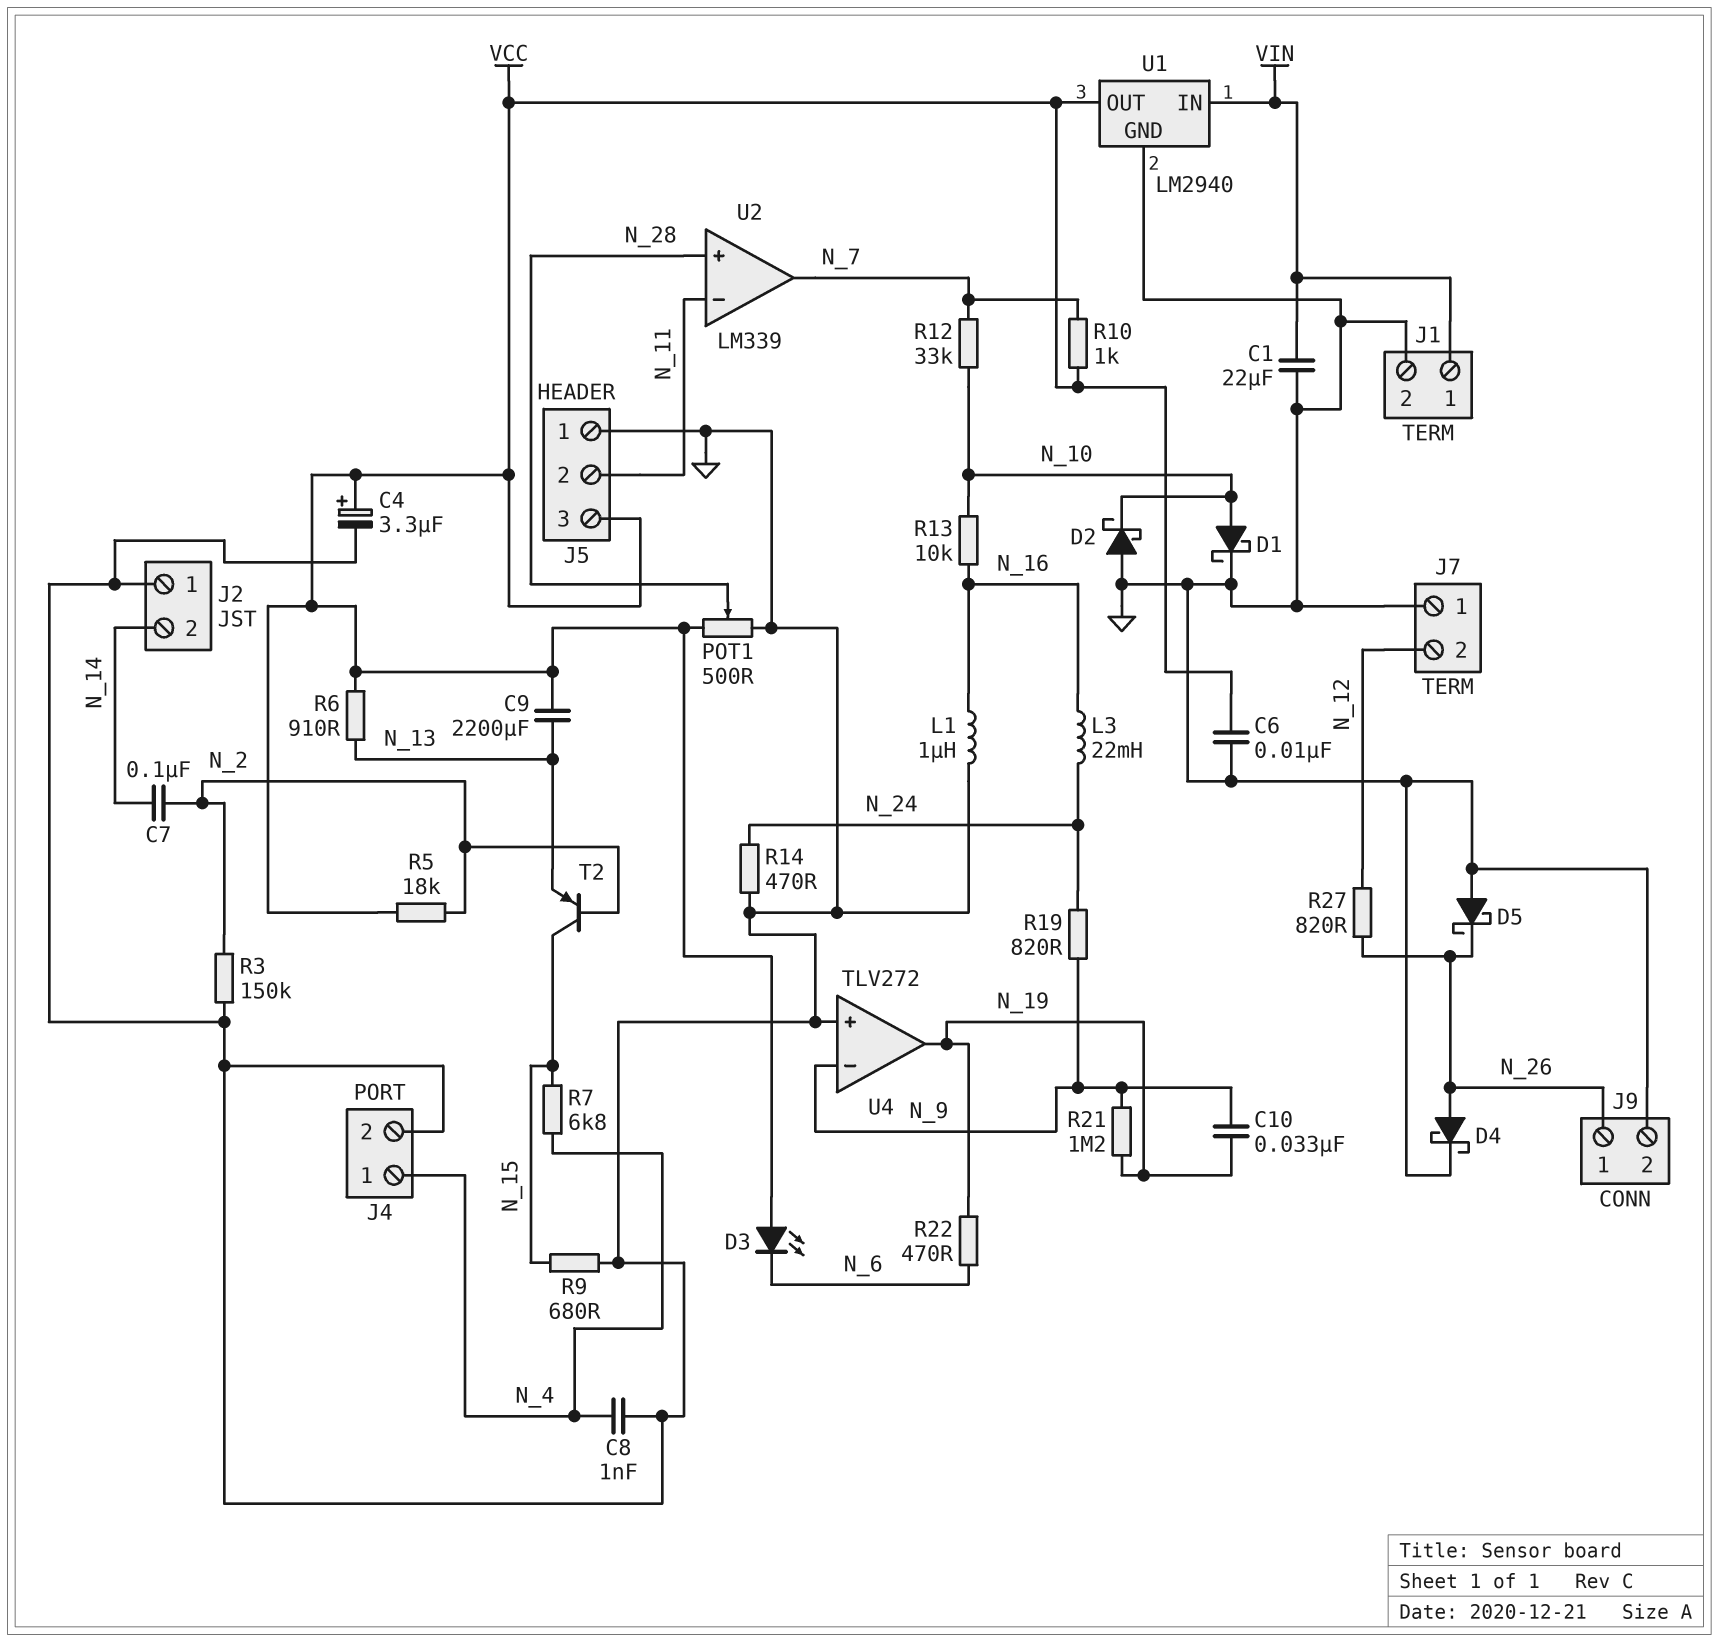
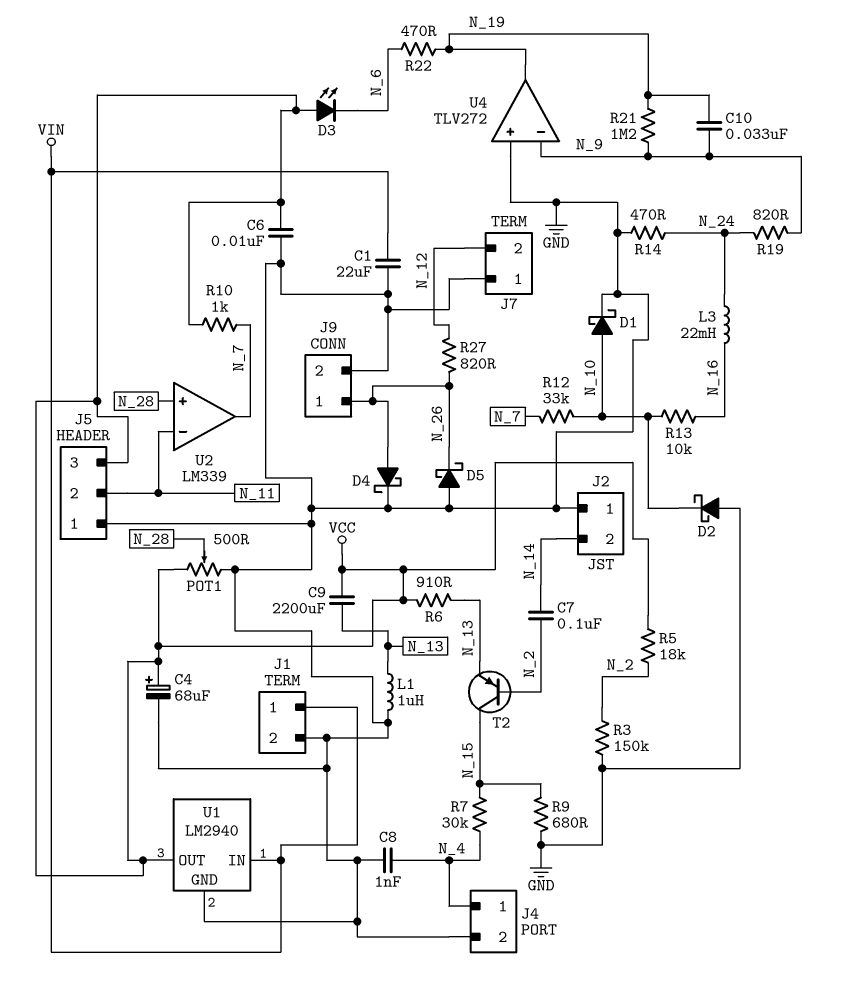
C4: 3.3uF (plus VCC, minus GND) -> 68uF (plus VCC, minus GND)
L1: 1uH (GND, N_16) -> 1uH (GND, N_13)
R7: 6.8k (N_4, N_15) -> 30k (N_4, N_15)

